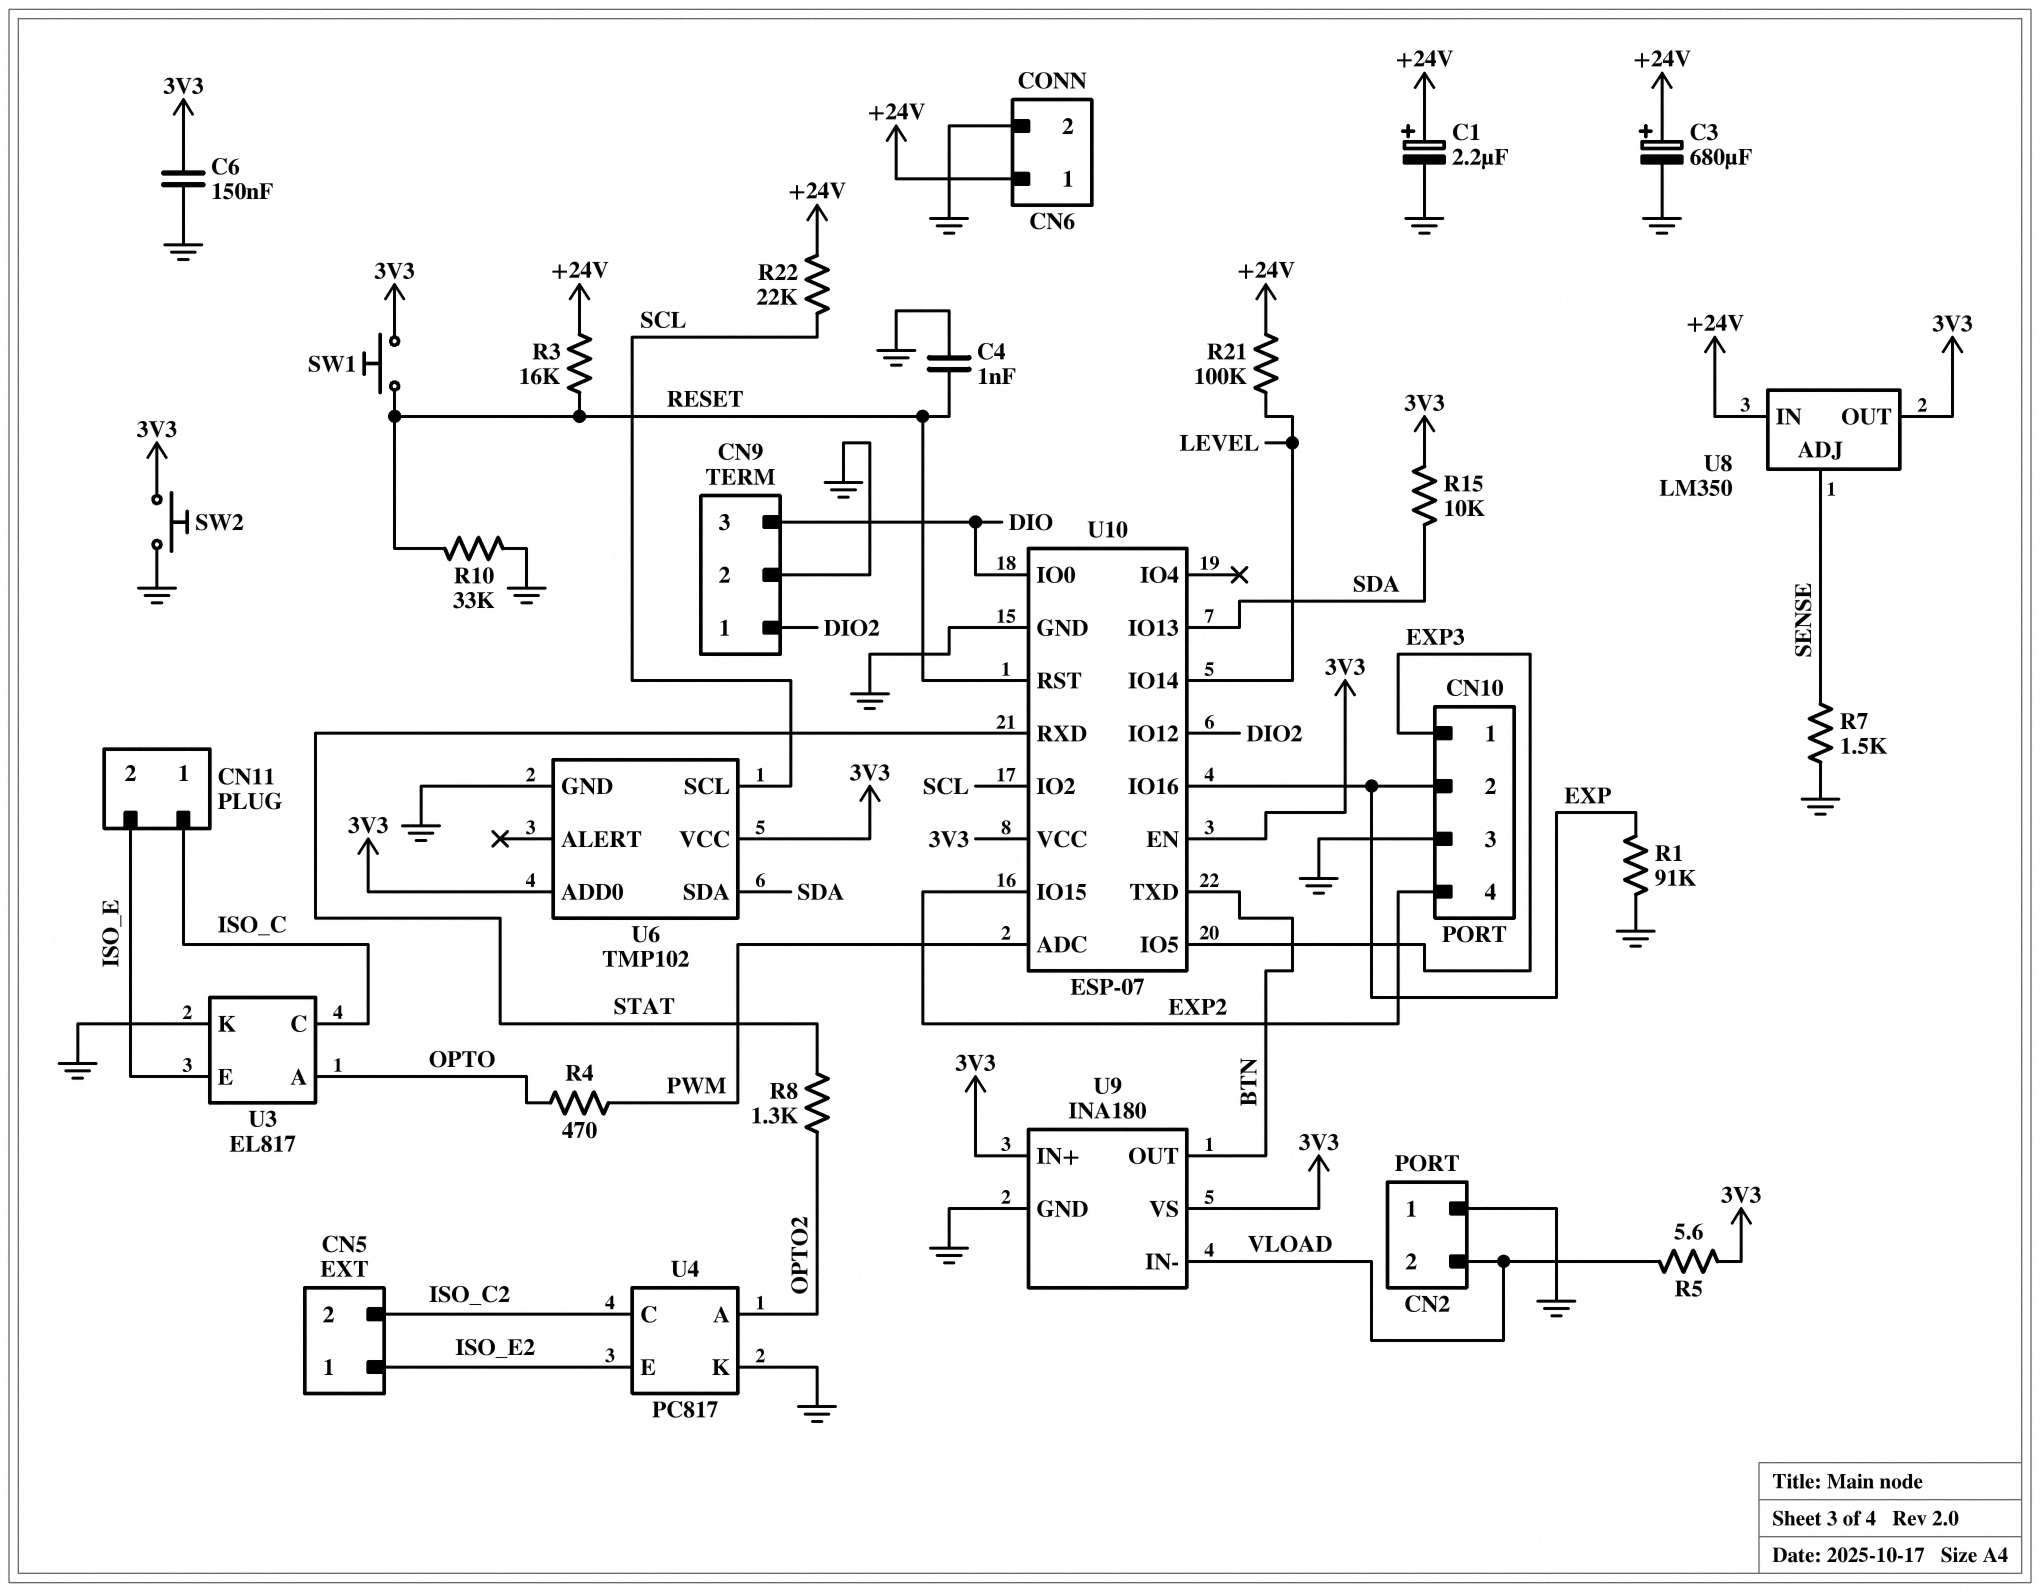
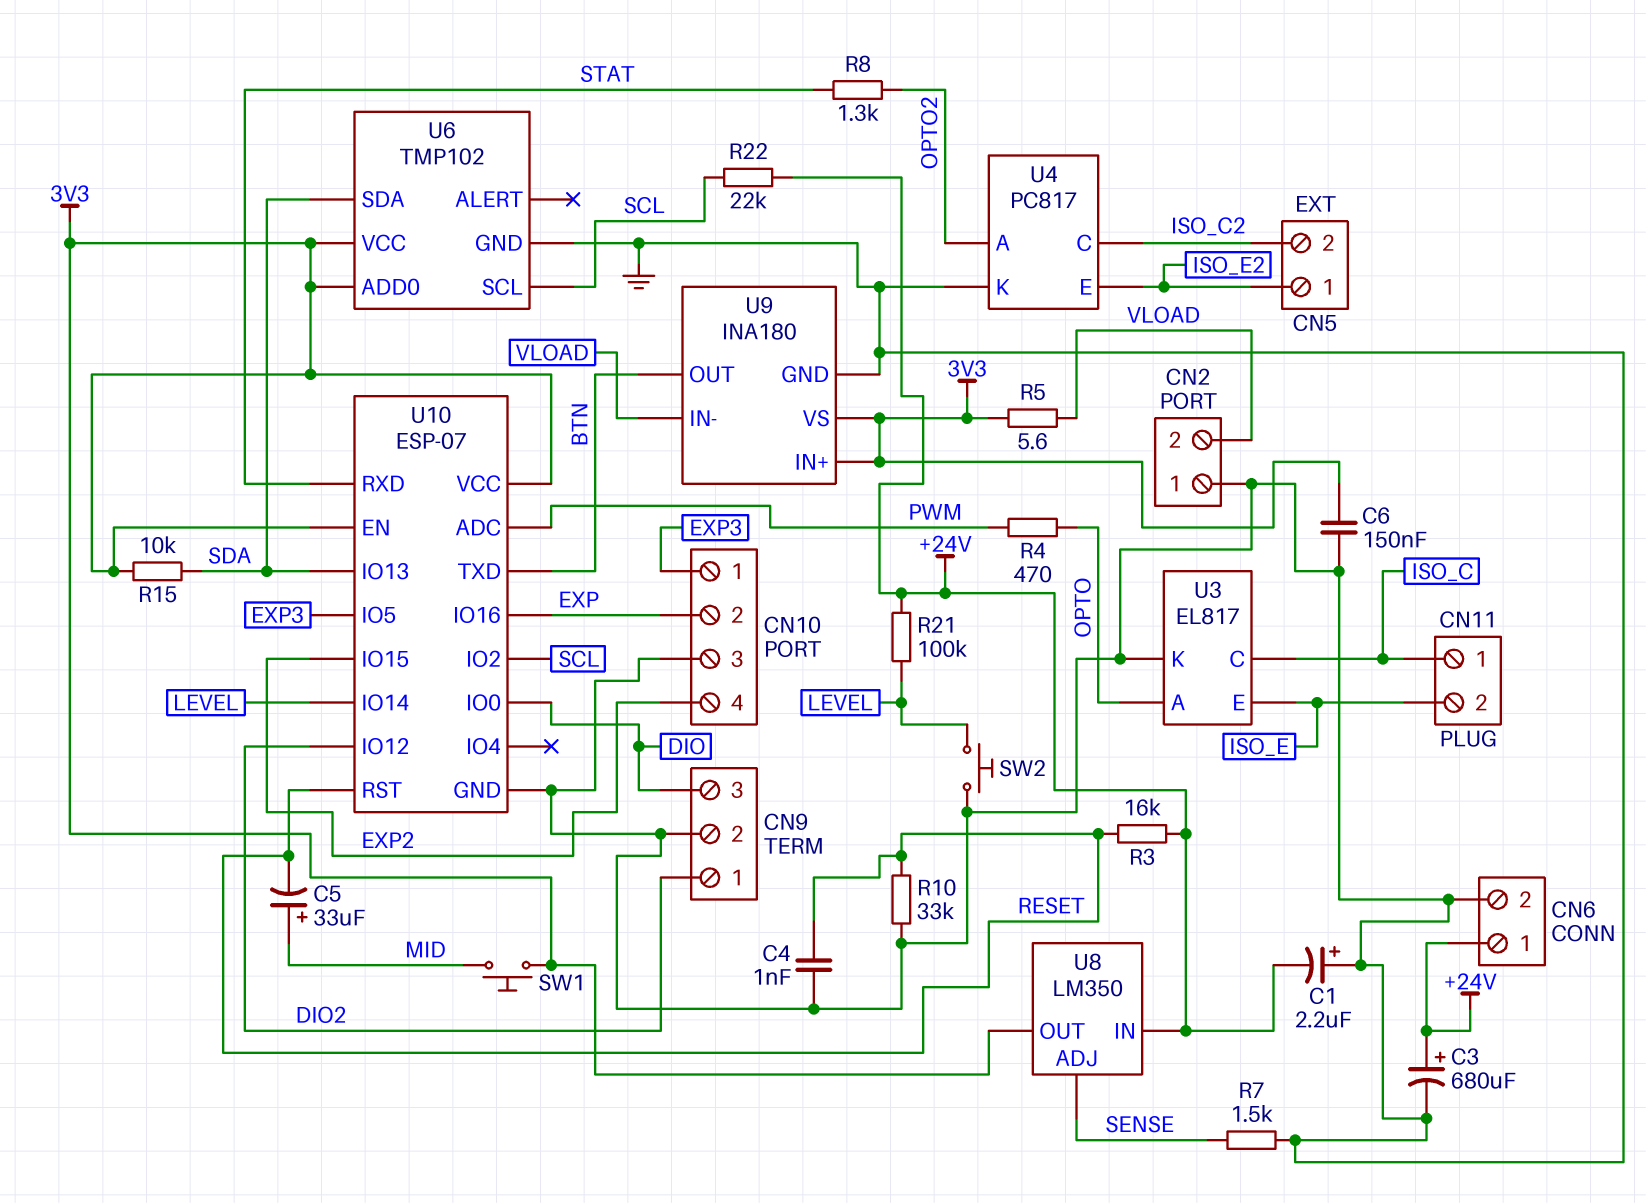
C1: 2.2uF (plus +24V, minus GND) -> 2.2uF (plus GND, minus +24V)
C5: none -> 33uF (plus MID, minus RESET)
R1: 91k (EXP, GND) -> none
SW1: button (3V3, RESET) -> button (3V3, MID)
SW2: button (3V3, GND) -> button (GND, LEVEL)

